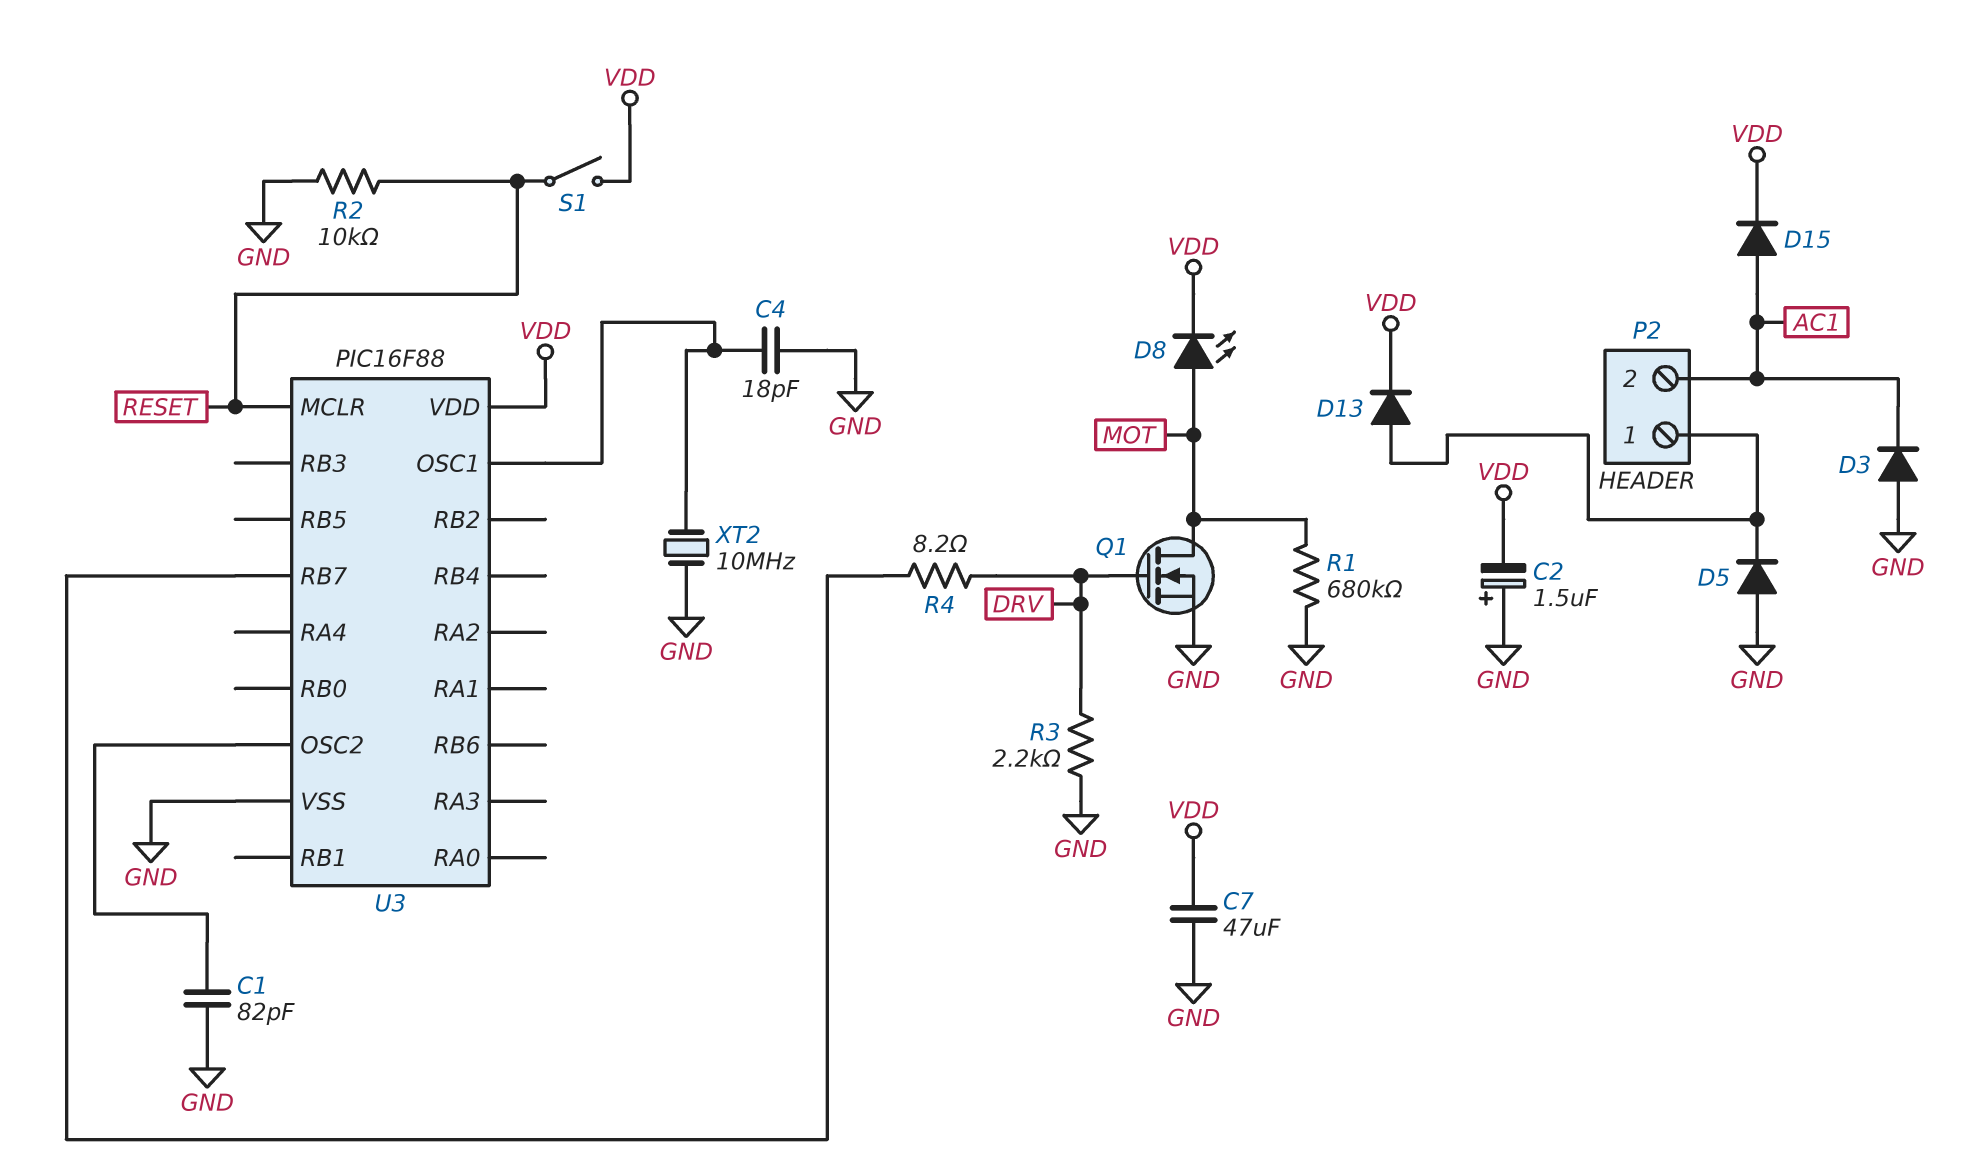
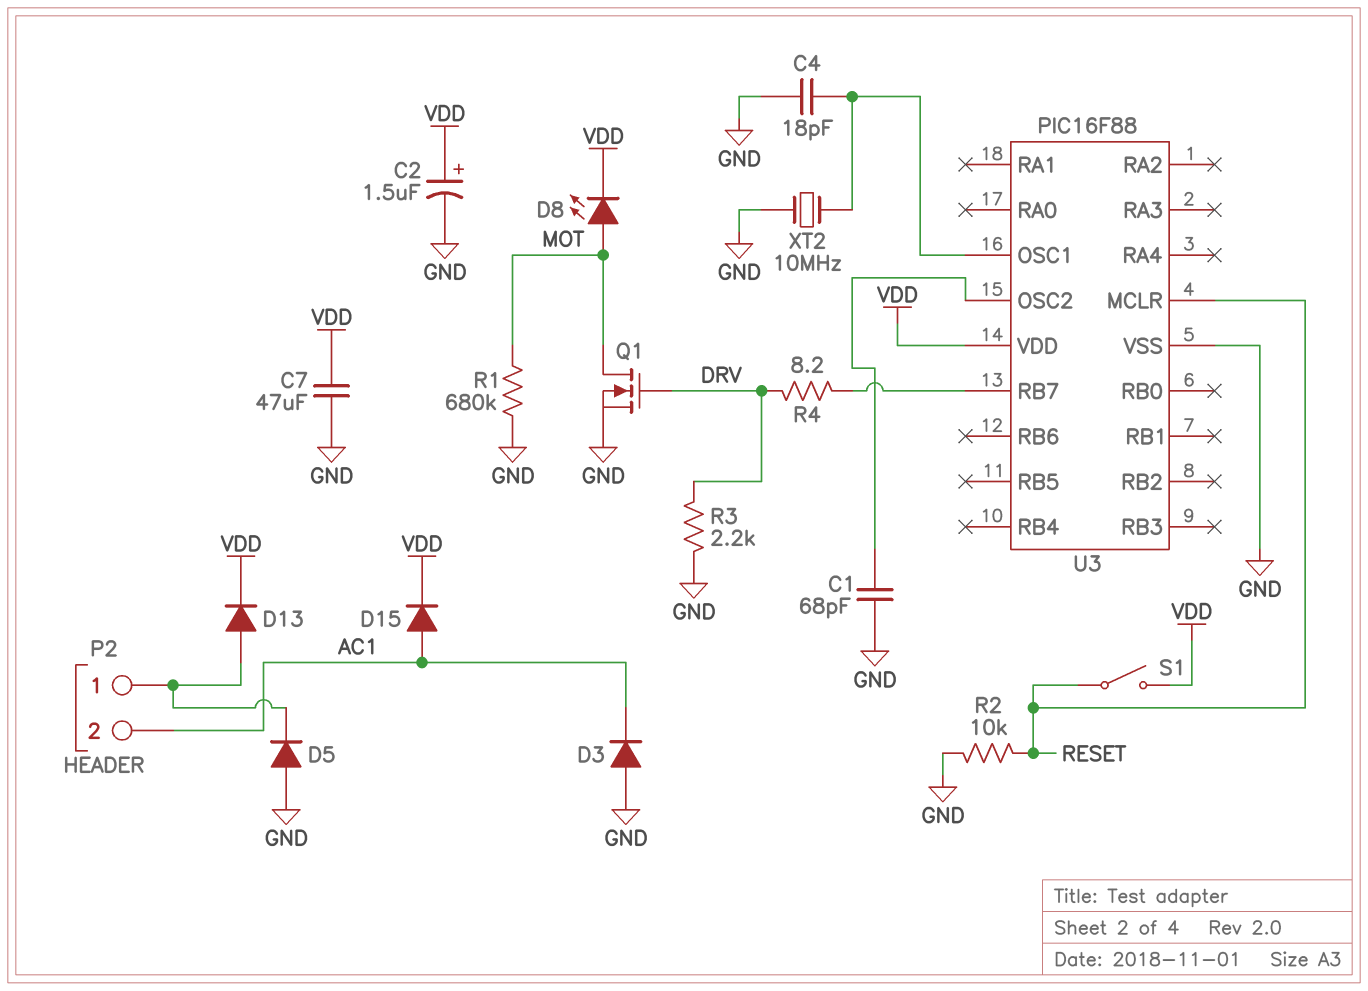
C1: 82pF (GND, U3/OSC2) -> 68pF (GND, U3/OSC2)
C2: 1.5uF (plus GND, minus VDD) -> 1.5uF (plus VDD, minus GND)

